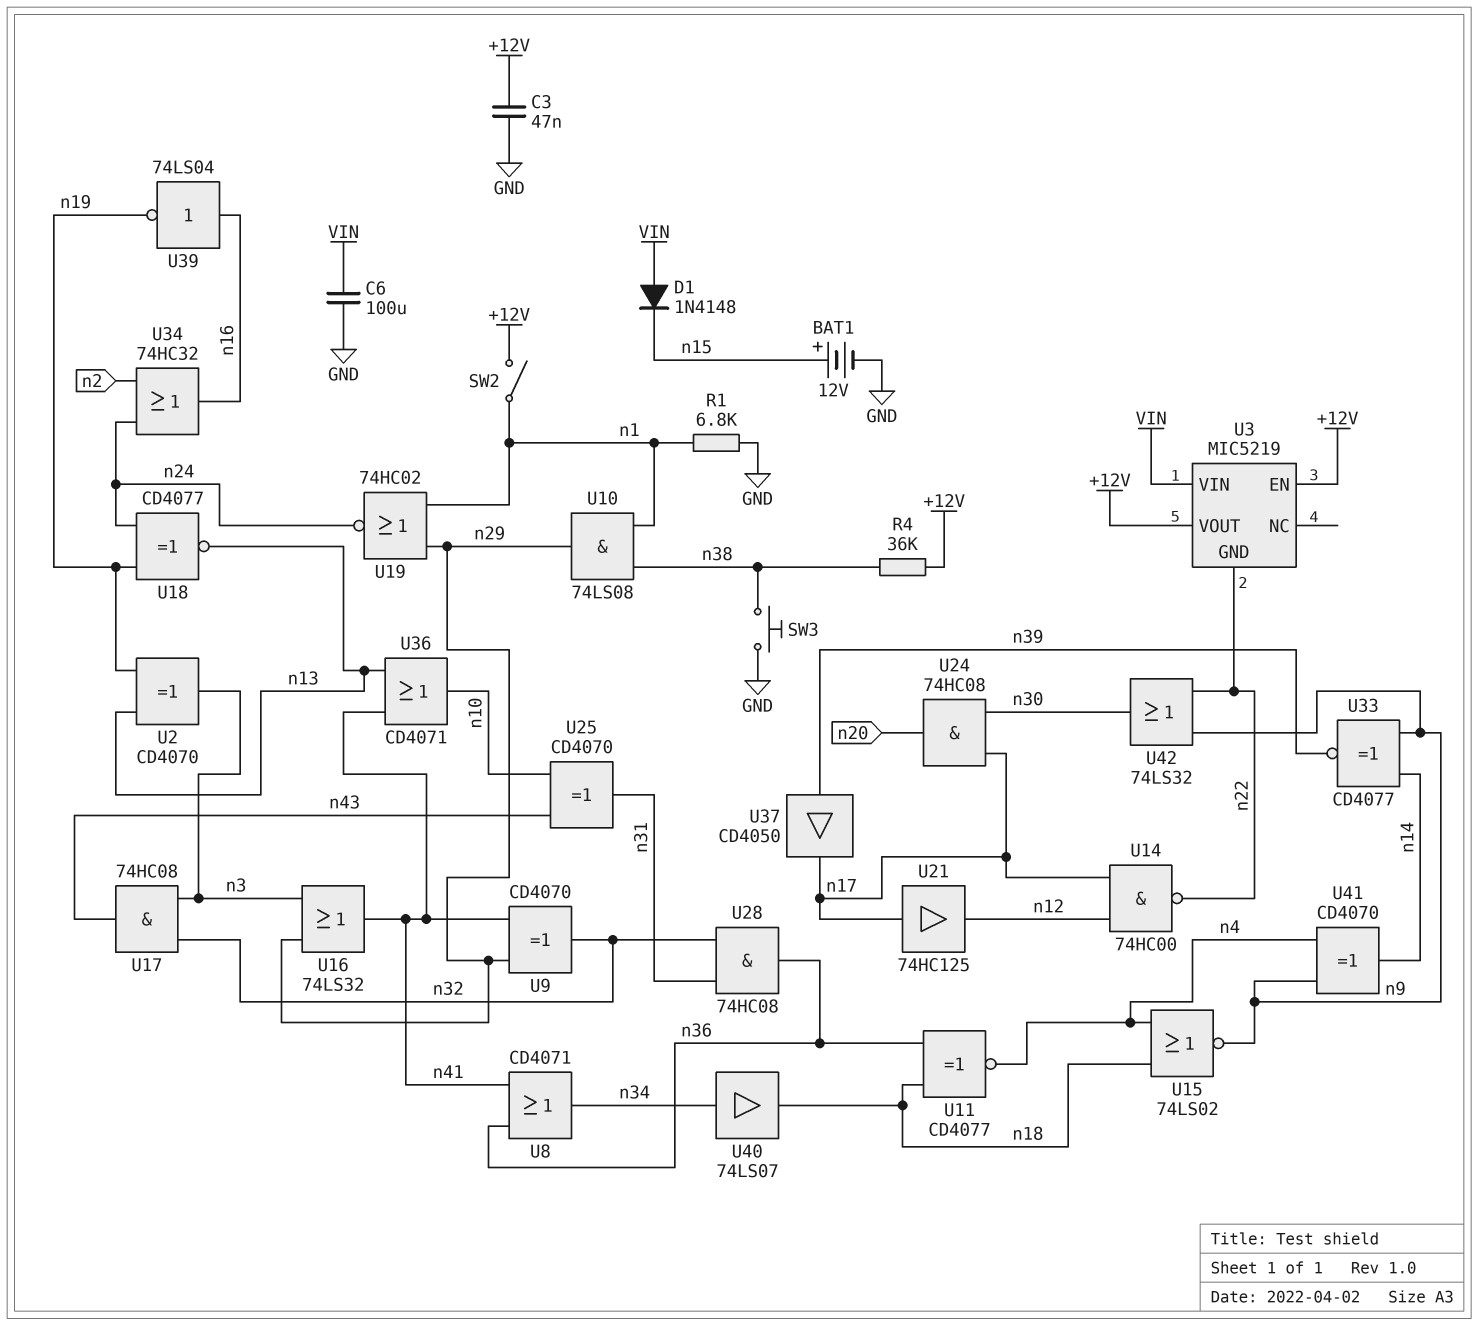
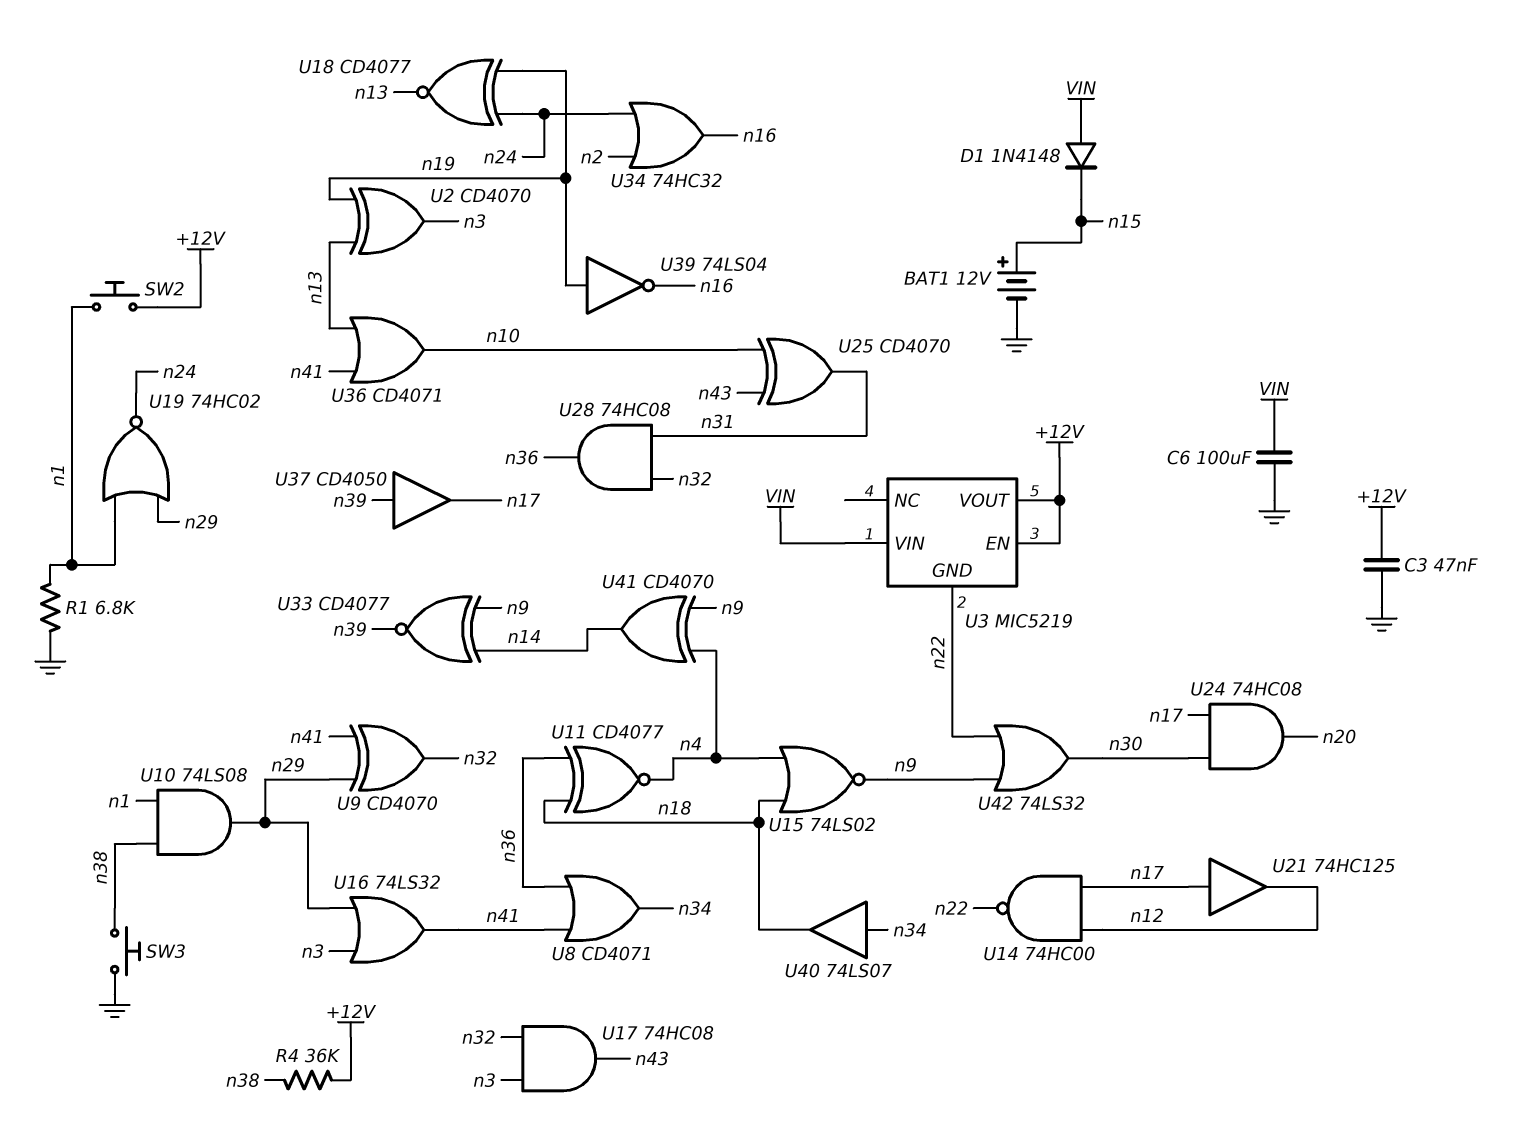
SW2: switch (+12V, n1) -> button (+12V, n1)
U39: NOT 74LS04 (in n16, out n19) -> NOT 74LS04 (in n19, out n16)

